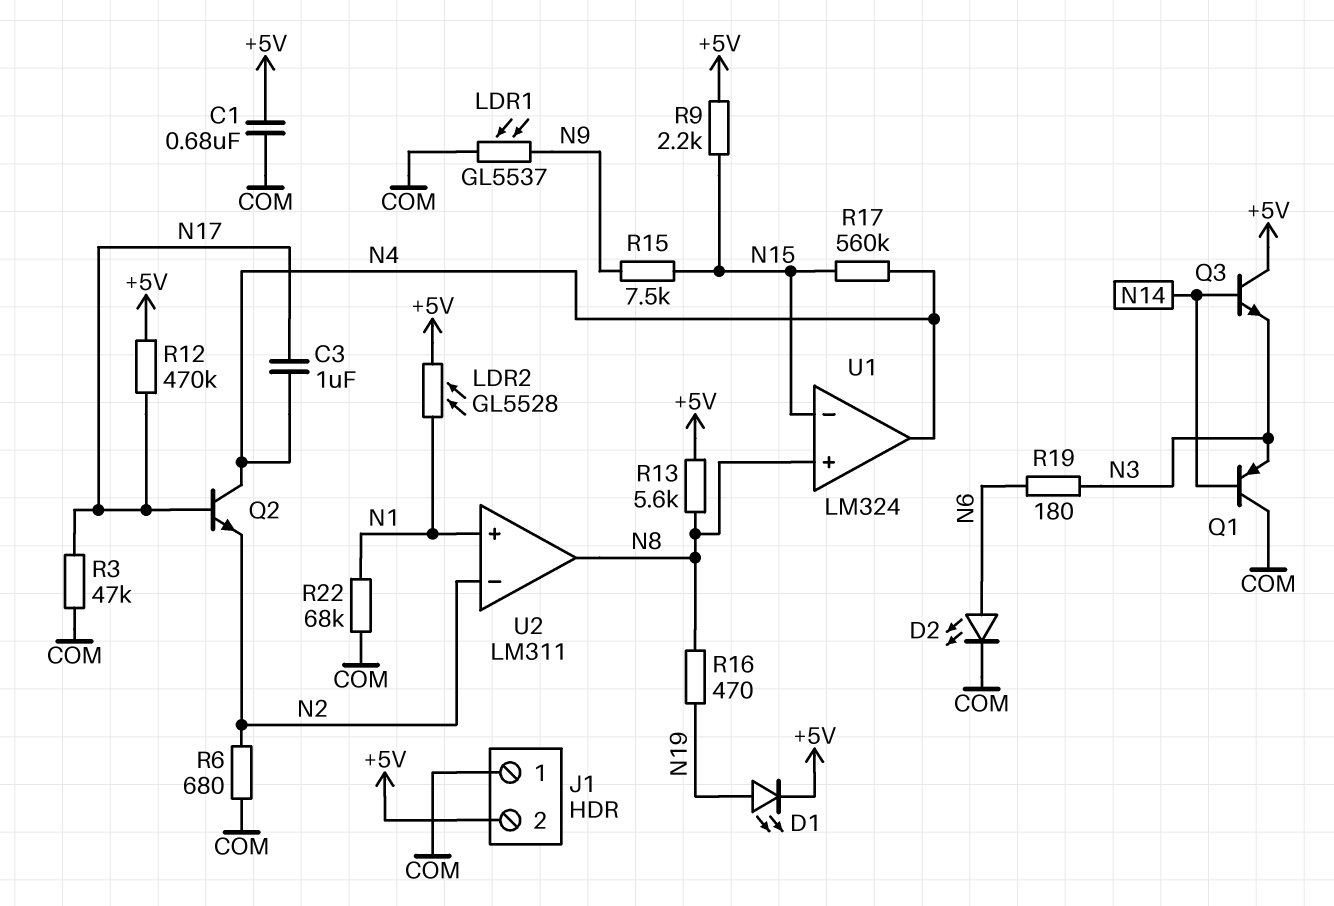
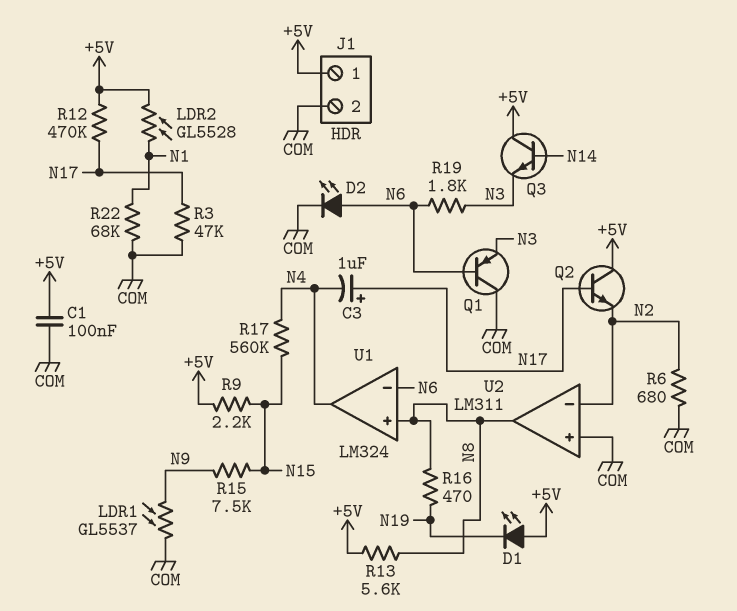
C1: 680nF (+5V, COM) -> 100nF (+5V, COM)
C3: 1uF (N4, N17) -> 1uF (plus N17, minus N4)
D1: LED (A N19, K +5V) -> LED (A +5V, K N19)
J1 pin 1: COM -> +5V
J1 pin 2: +5V -> COM
Q1: PNP (B N14, C COM, E N3) -> PNP (B N6, C COM, E N3)
Q2: NPN (B N17, C N4, E N2) -> NPN (B N17, C +5V, E N2)
R19: 180 (N3, N6) -> 1.8k (N3, N6)
U1 pin in-: N15 -> N6
U2 pin in+: N1 -> COM

